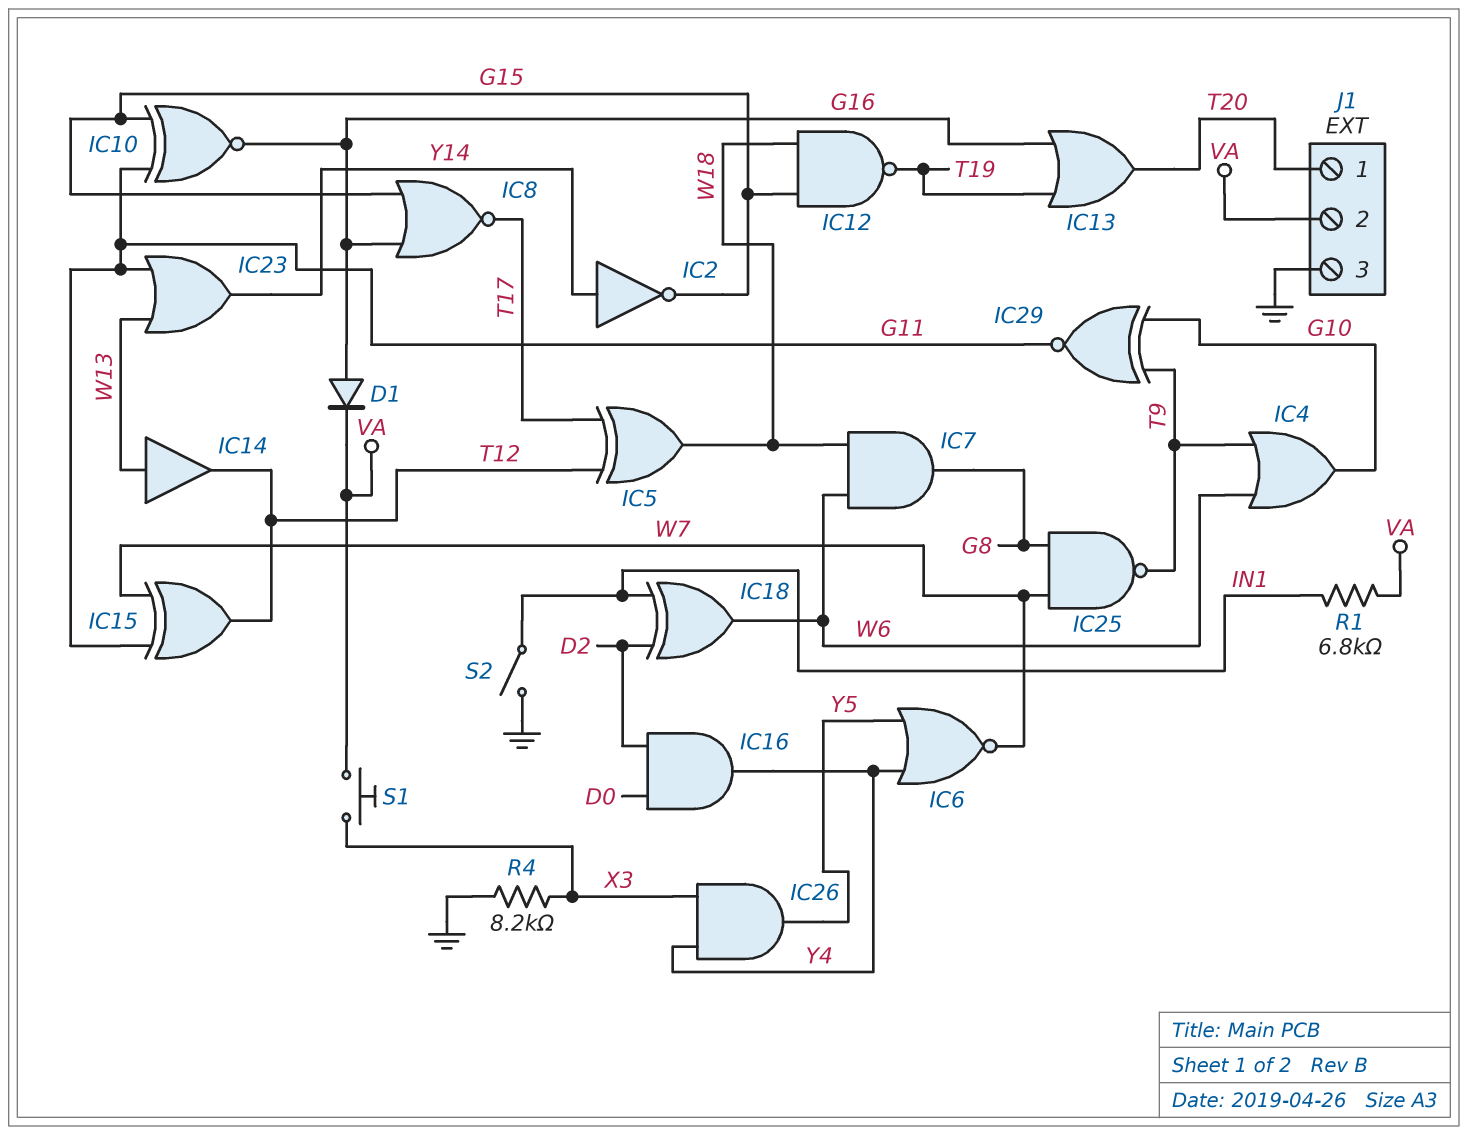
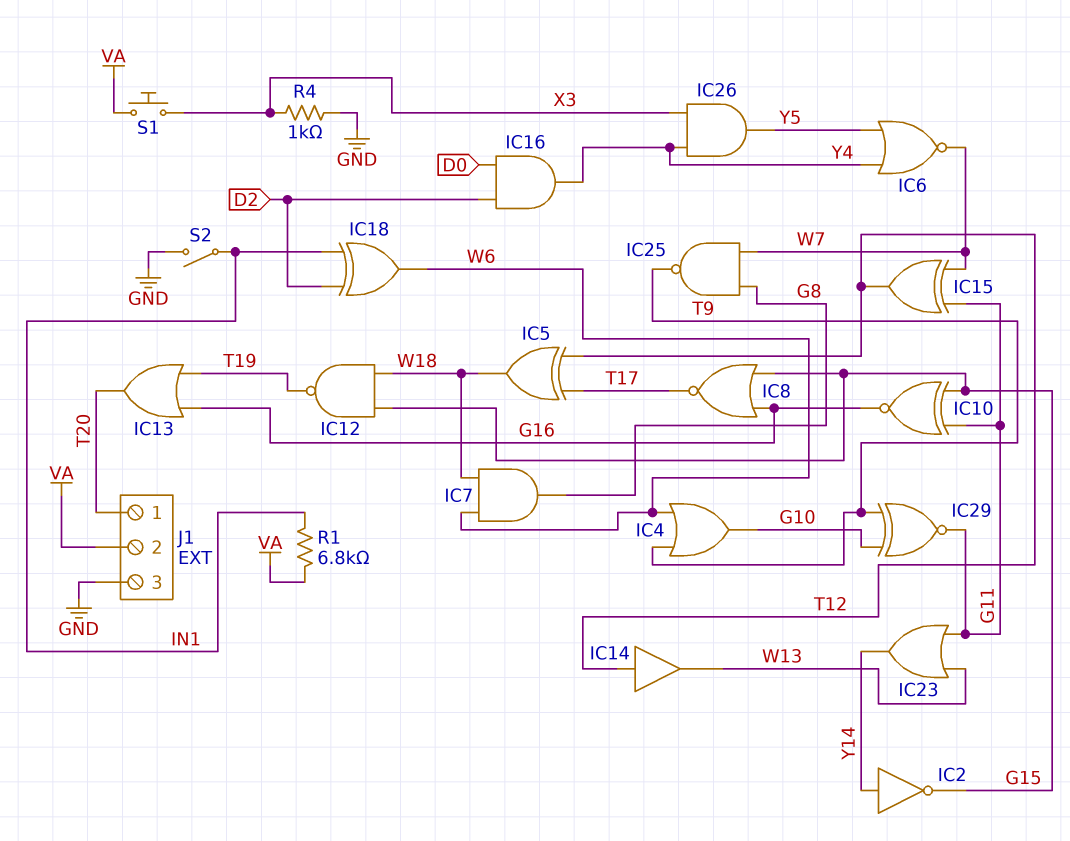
D1: diode (A G16, K VA) -> none
IC14: buffer (in W13, out T12) -> buffer (in T12, out W13)
R4: 8.2k (GND, X3) -> 1k (GND, X3)

